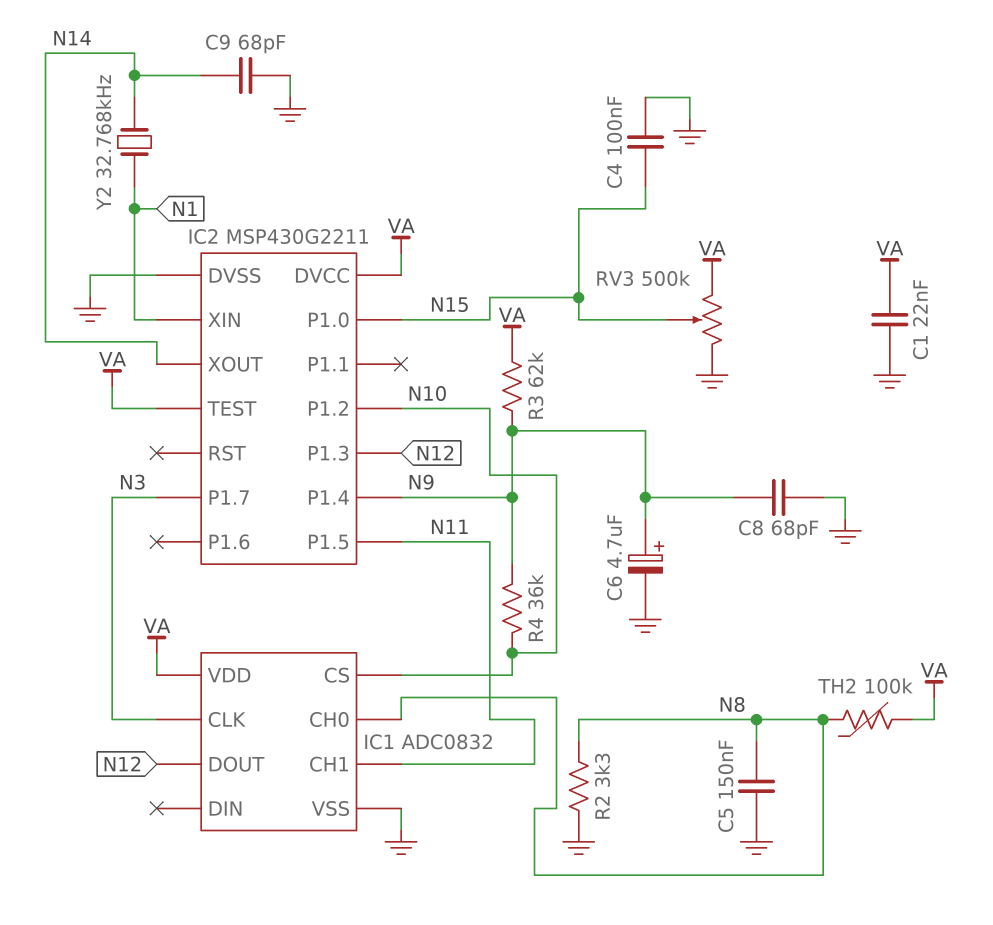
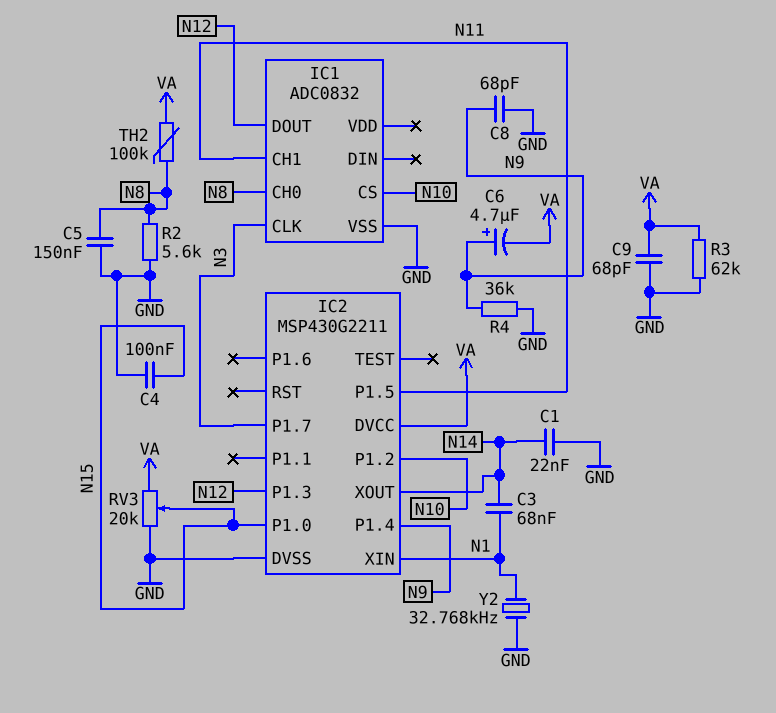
C1: 22nF (GND, VA) -> 22nF (GND, N14)
C3: none -> 68nF (N1, N14)
C6: 4.7uF (plus N9, minus GND) -> 4.7uF (plus N9, minus VA)
C9: 68pF (GND, N14) -> 68pF (GND, VA)
IC1 pin VDD: VA -> none
IC2 pin TEST: VA -> none
R2: 3.3k (GND, N8) -> 5.6k (GND, N8)
R3: 62k (N9, VA) -> 62k (GND, VA)
R4: 36k (N9, N10) -> 36k (GND, N9)
RV3: 500k (GND, VA, wiper N15) -> 20k (GND, VA, wiper N15)
Y2: 32.768kHz (N1, N14) -> 32.768kHz (GND, N1)

